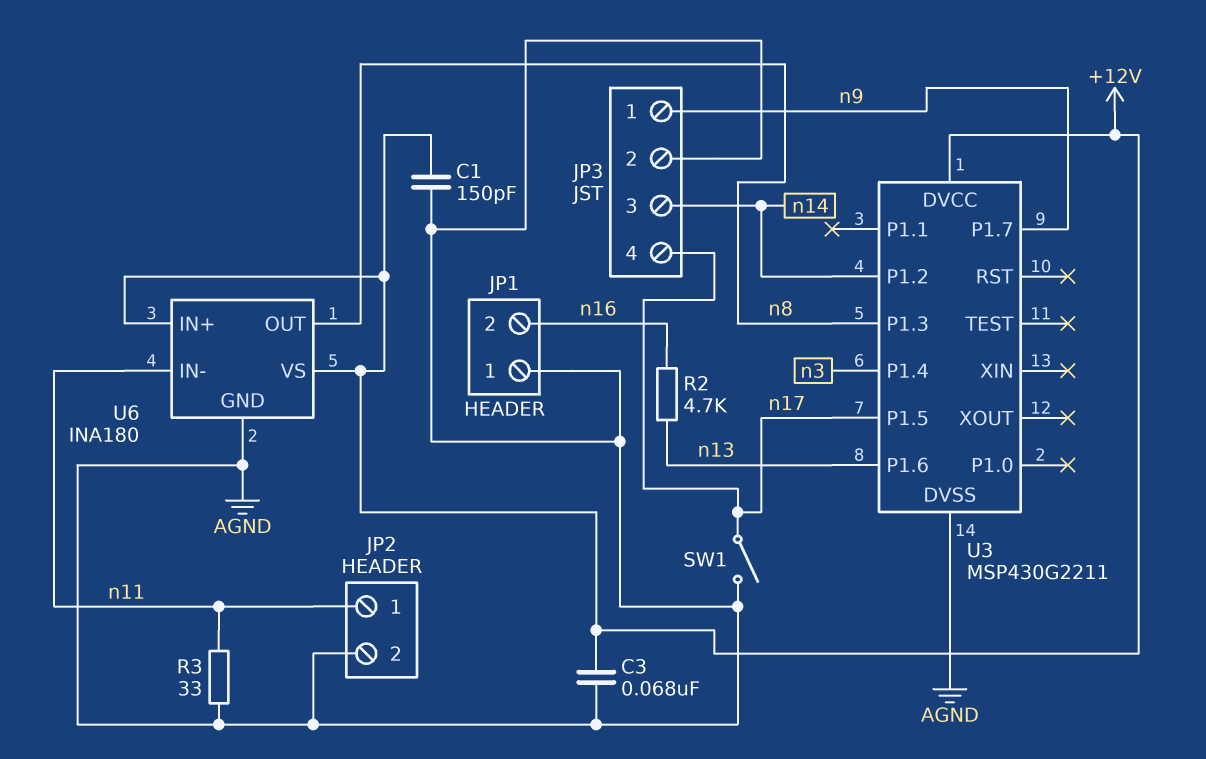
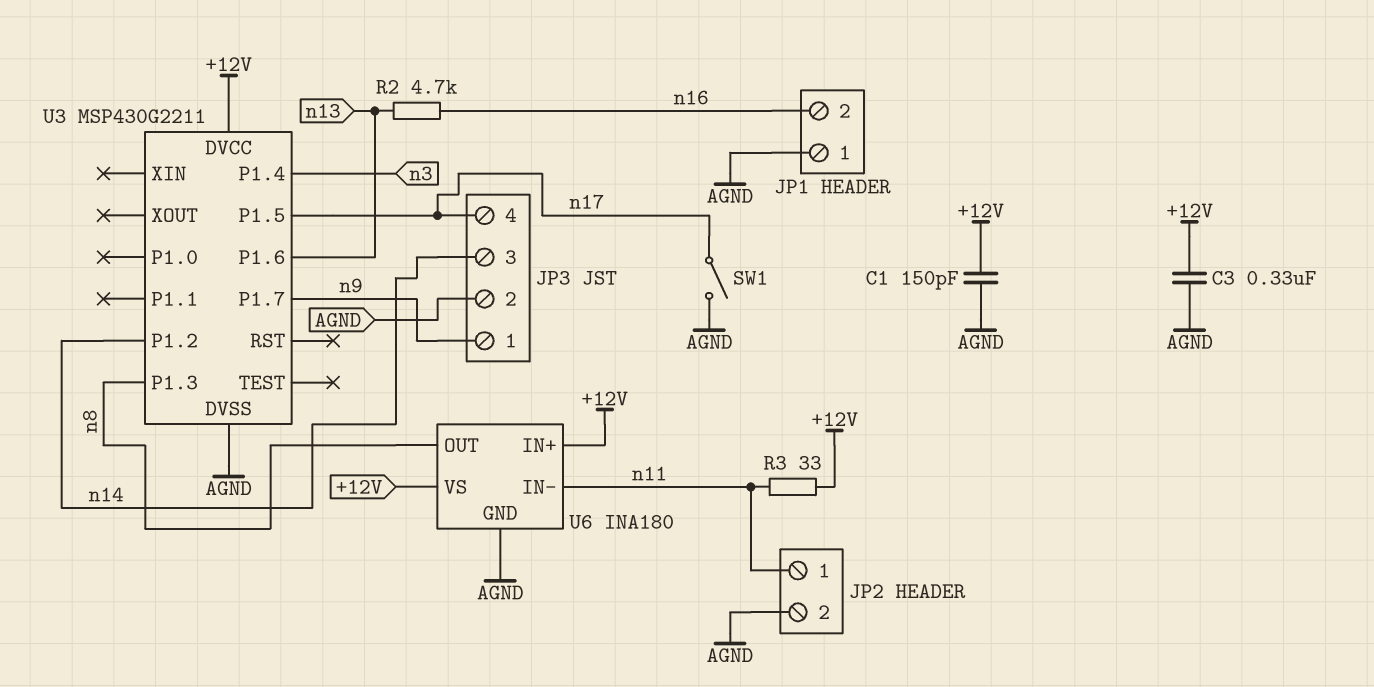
C3: 68nF (+12V, AGND) -> 330nF (+12V, AGND)
R3: 33 (AGND, n11) -> 33 (+12V, n11)

